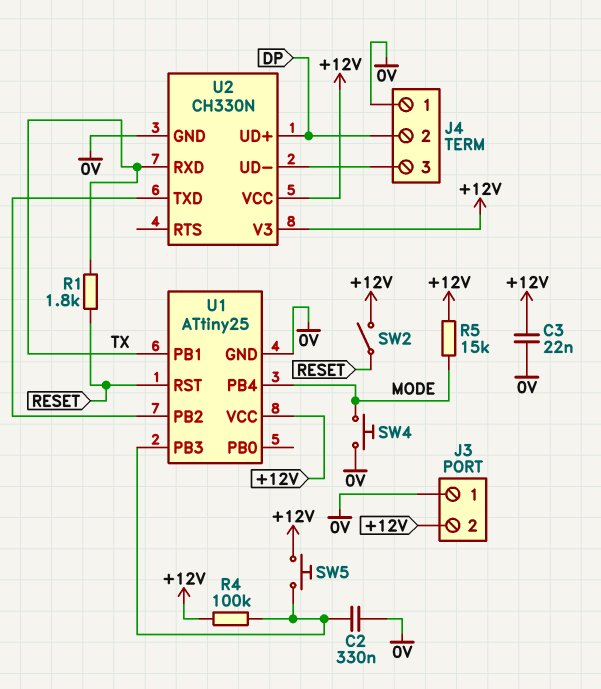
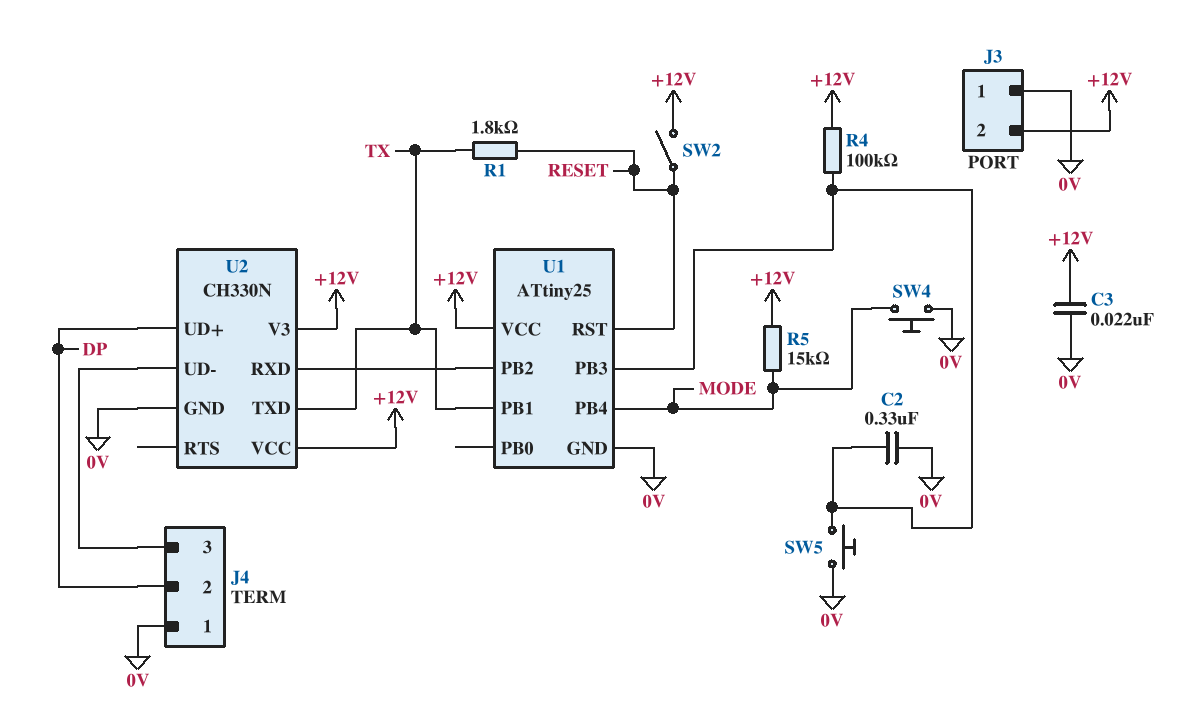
SW5: button (+12V, U1/PB3) -> button (0V, U1/PB3)
U2 pin RXD: TX -> U1/PB2
U2 pin TXD: U1/PB2 -> TX

